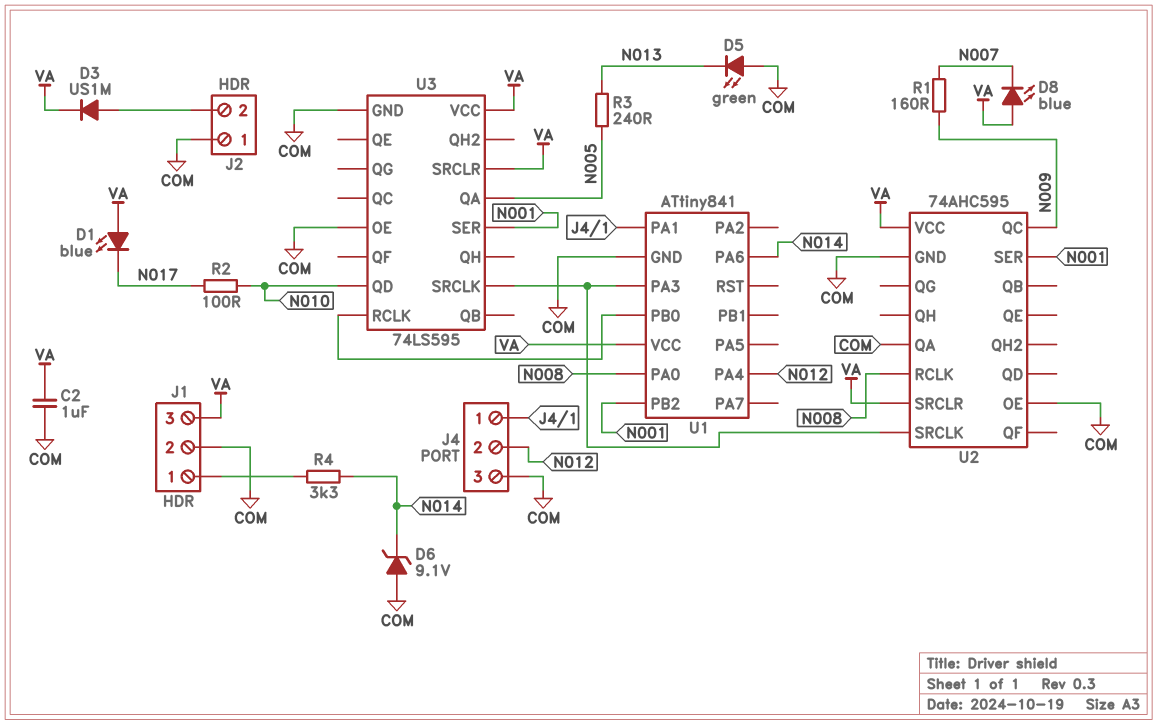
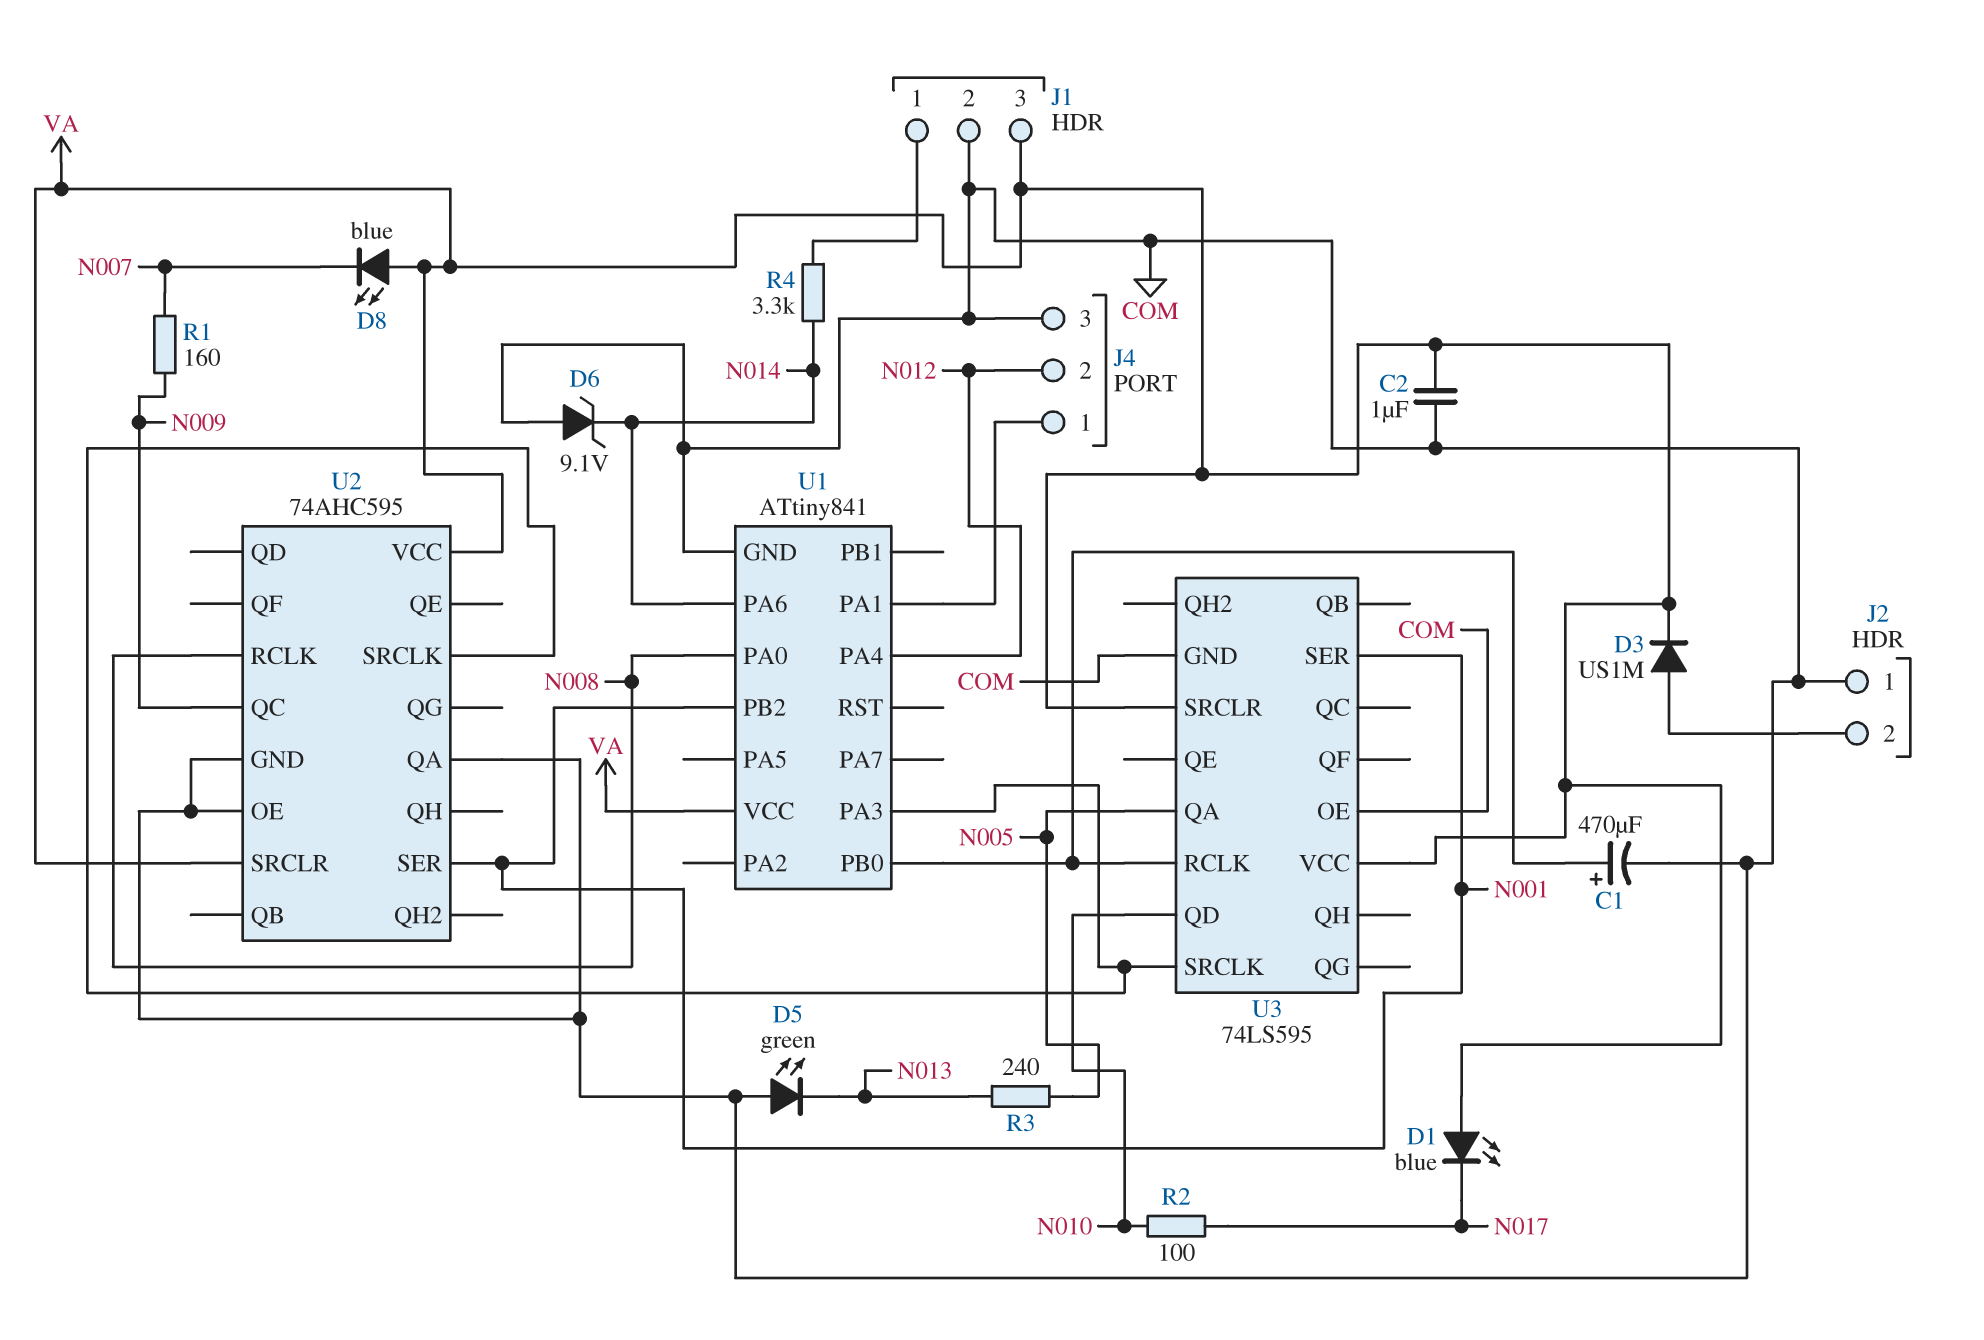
C1: none -> 470uF (plus U1/PB0, minus COM)

